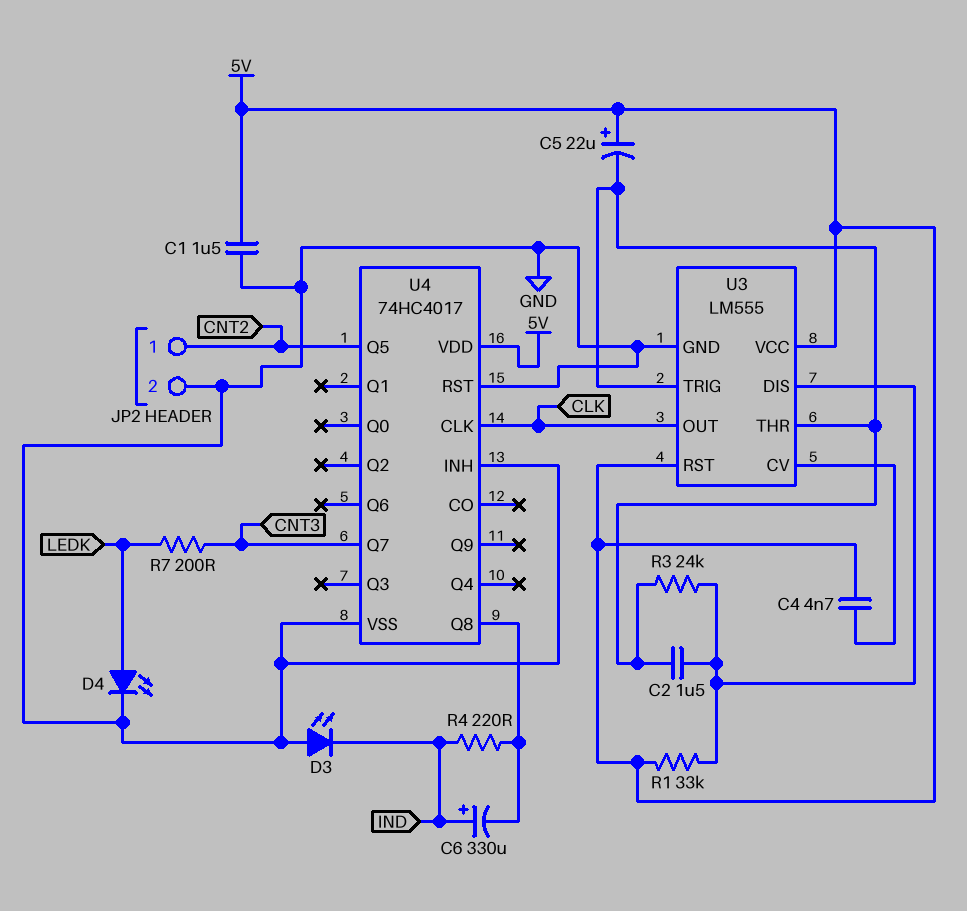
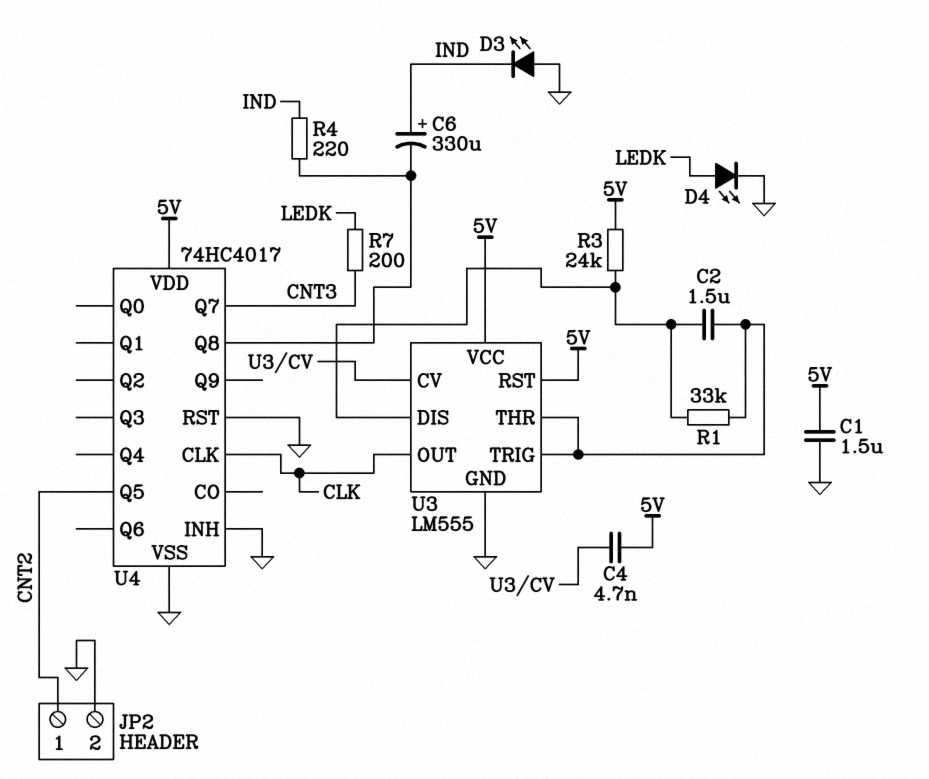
C5: 22uF (plus 5V, minus U3/THR) -> none
R1: 33k (5V, U3/DIS) -> 33k (U3/DIS, U3/THR)
R3: 24k (U3/DIS, U3/THR) -> 24k (5V, U3/DIS)

